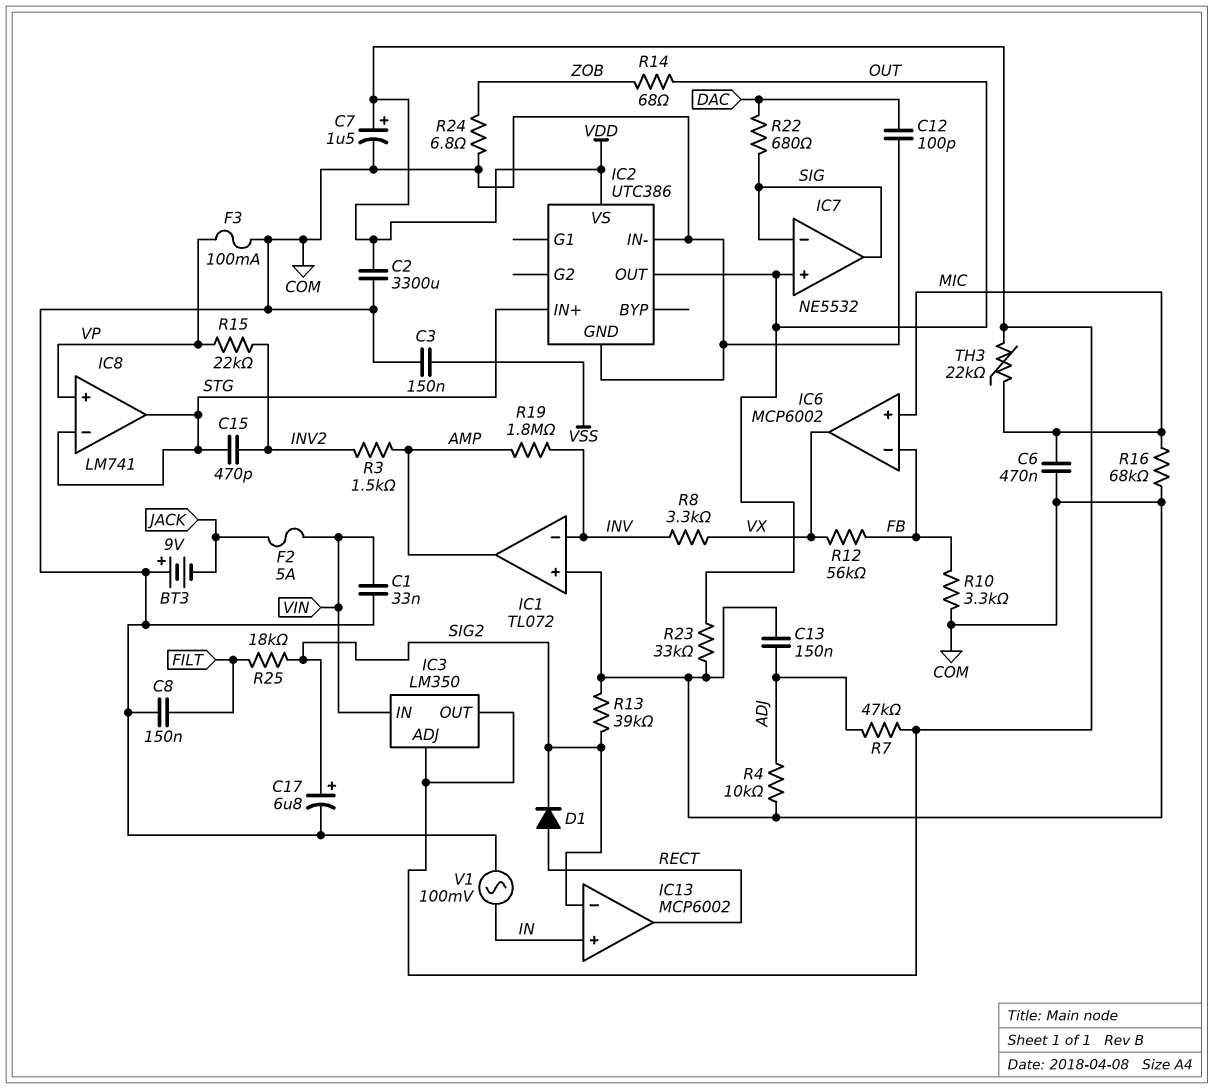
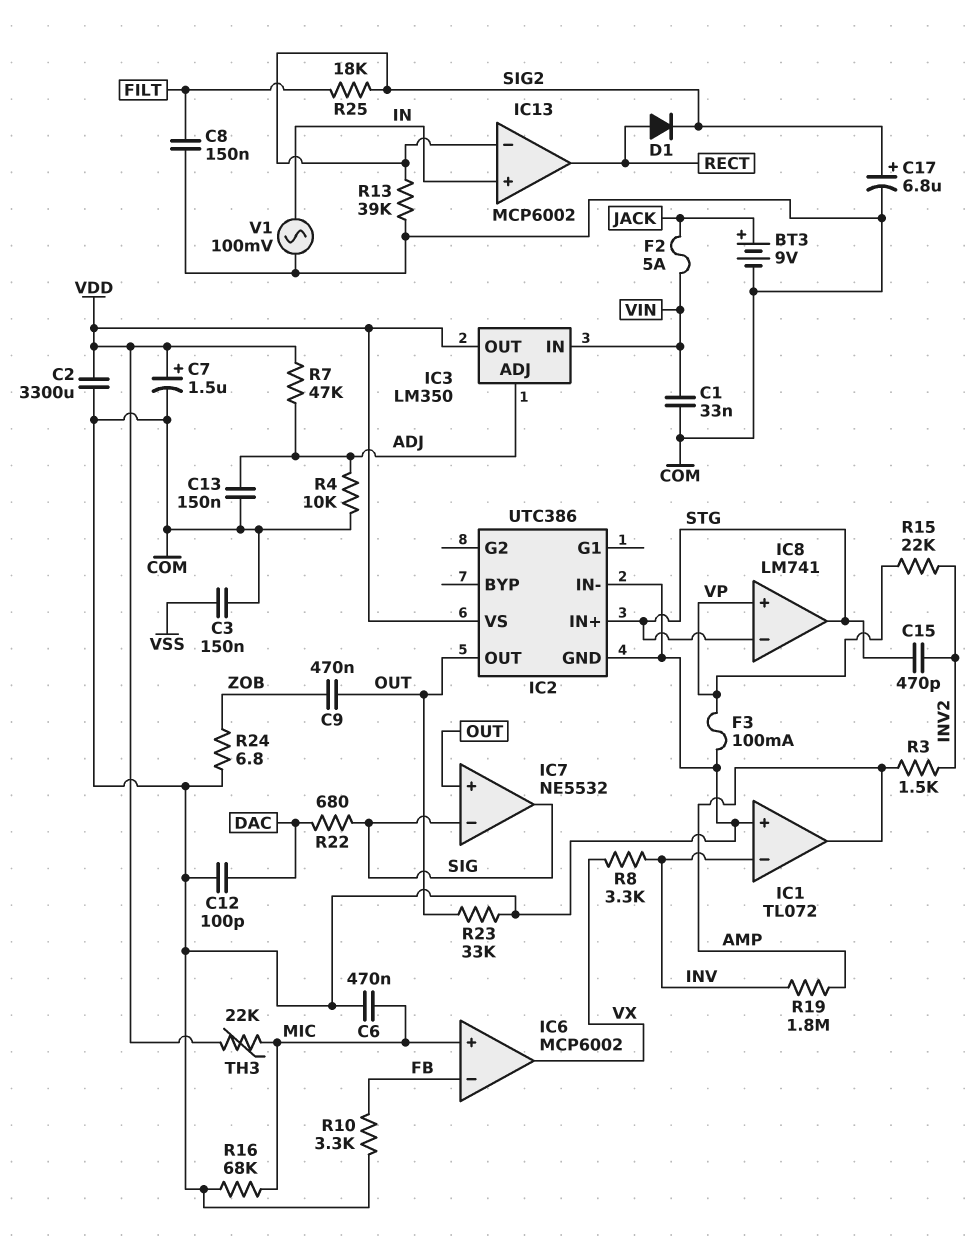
BT3: 9V (plus COM, minus JACK) -> 9V (plus JACK, minus COM)
C9: none -> 470nF (OUT, ZOB)
IC3 pin ADJ: VDD -> ADJ
R12: 56k (FB, VX) -> none
R14: 68 (OUT, ZOB) -> none

